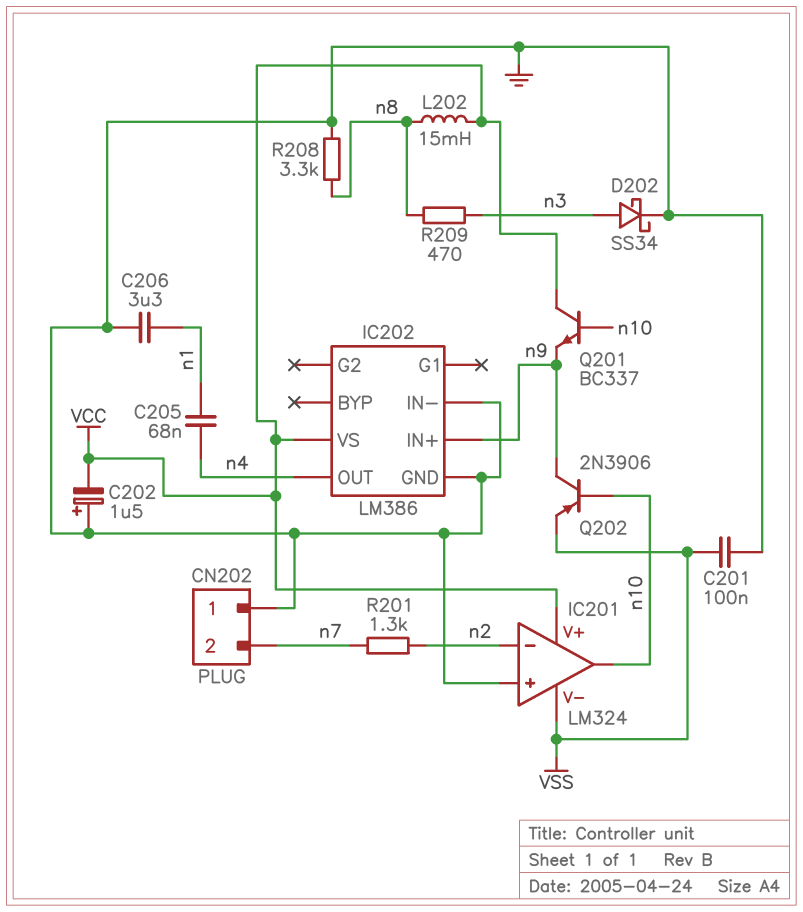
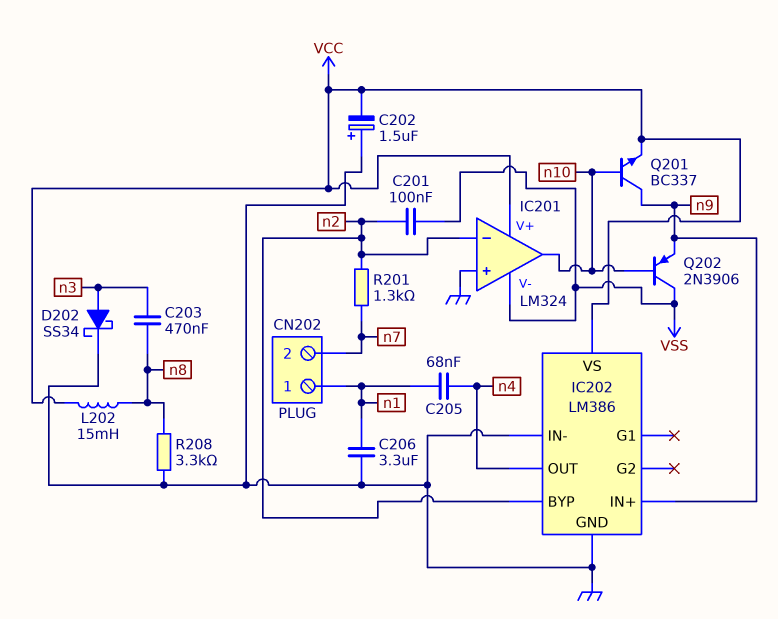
C201: 100nF (GND, VSS) -> 100nF (VSS, n2)
C203: none -> 470nF (n3, n8)
CN202 pin 1: GND -> n1
IC202 pin BYP: none -> n2
Q201: NPN BC337 (B n10, C VCC, E n9) -> NPN BC337 (B n10, C n9, E VCC)
Q202: PNP 2N3906 (B n10, C n9, E VSS) -> PNP 2N3906 (B n10, C VSS, E n9)
R209: 470 (n3, n8) -> none

